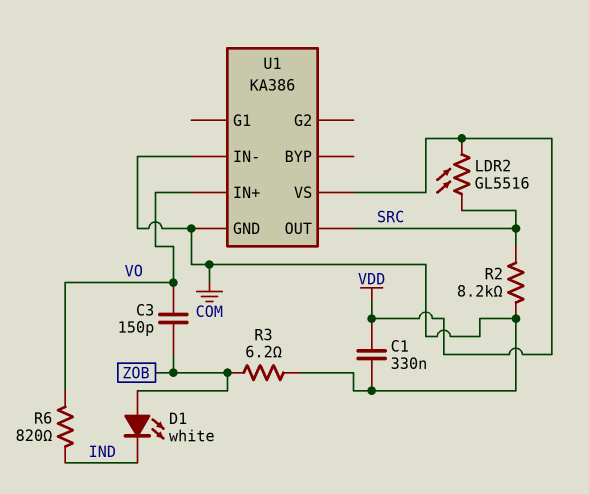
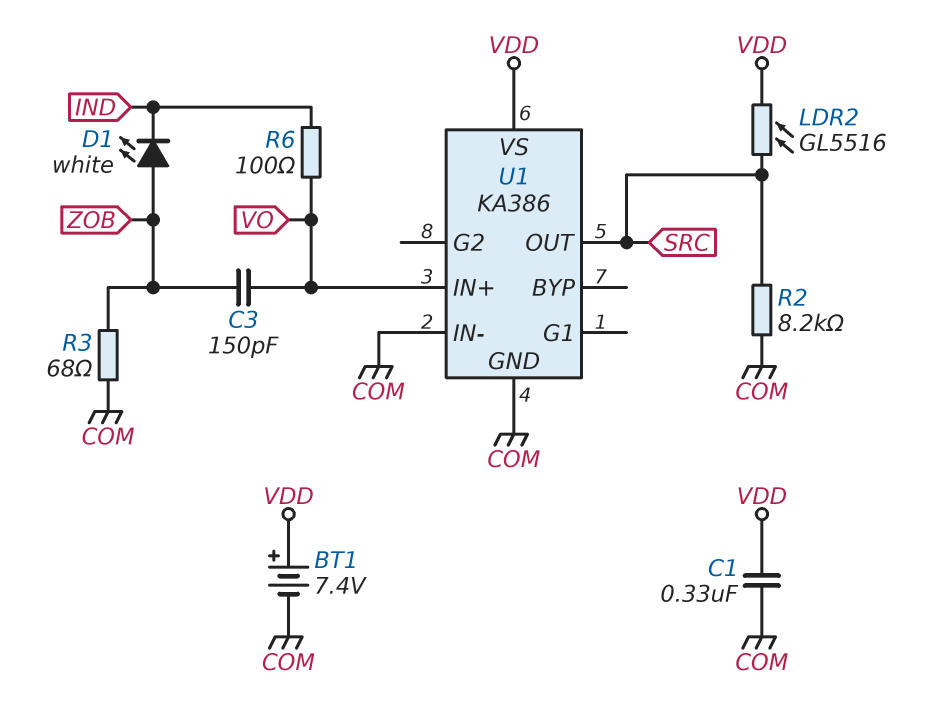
BT1: none -> 7.4V (plus VDD, minus COM)
R3: 6.2 (COM, ZOB) -> 68 (COM, ZOB)
R6: 820 (IND, VO) -> 100 (IND, VO)

